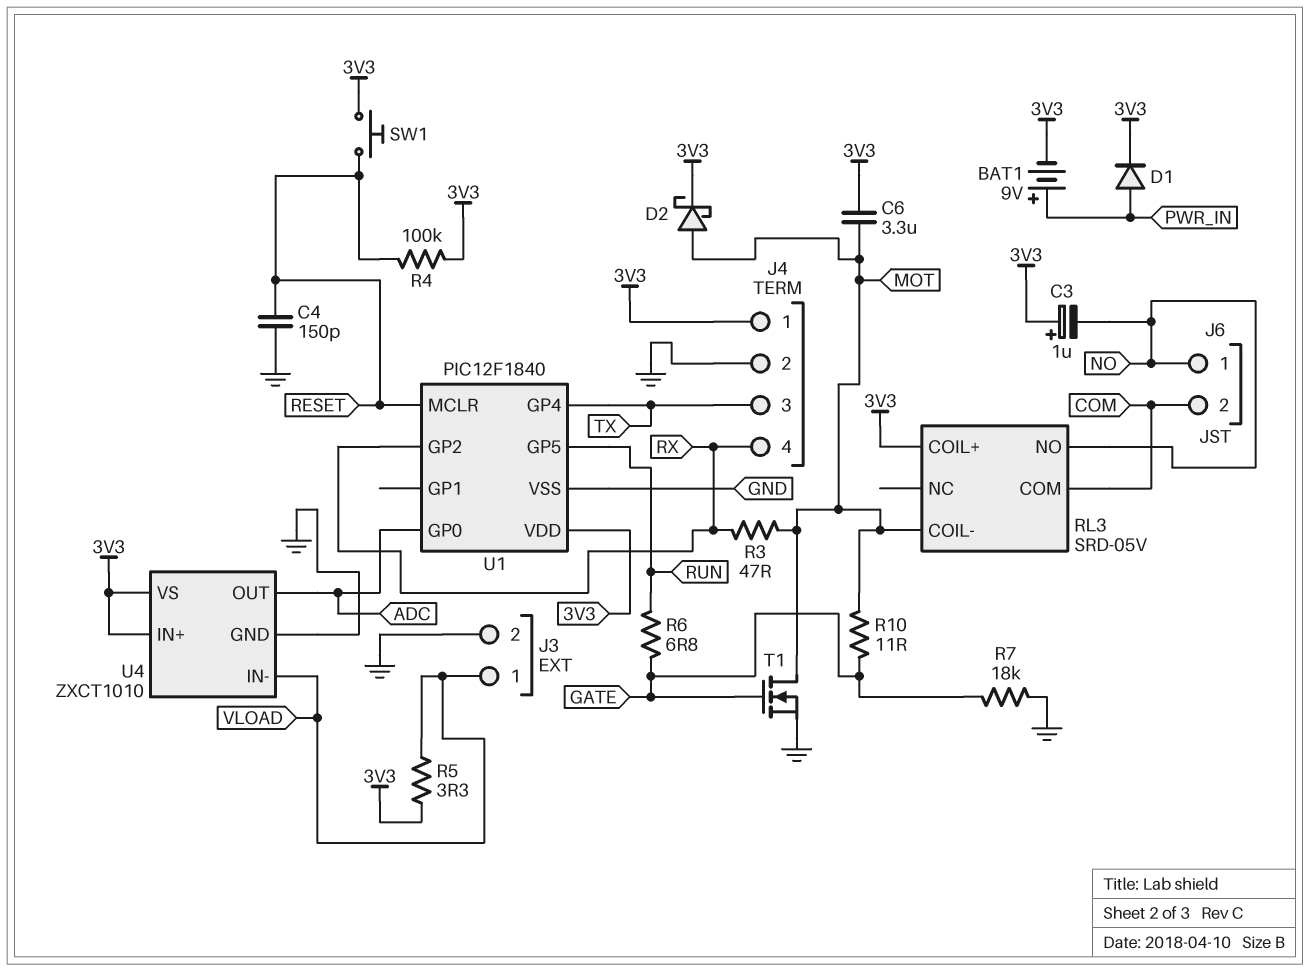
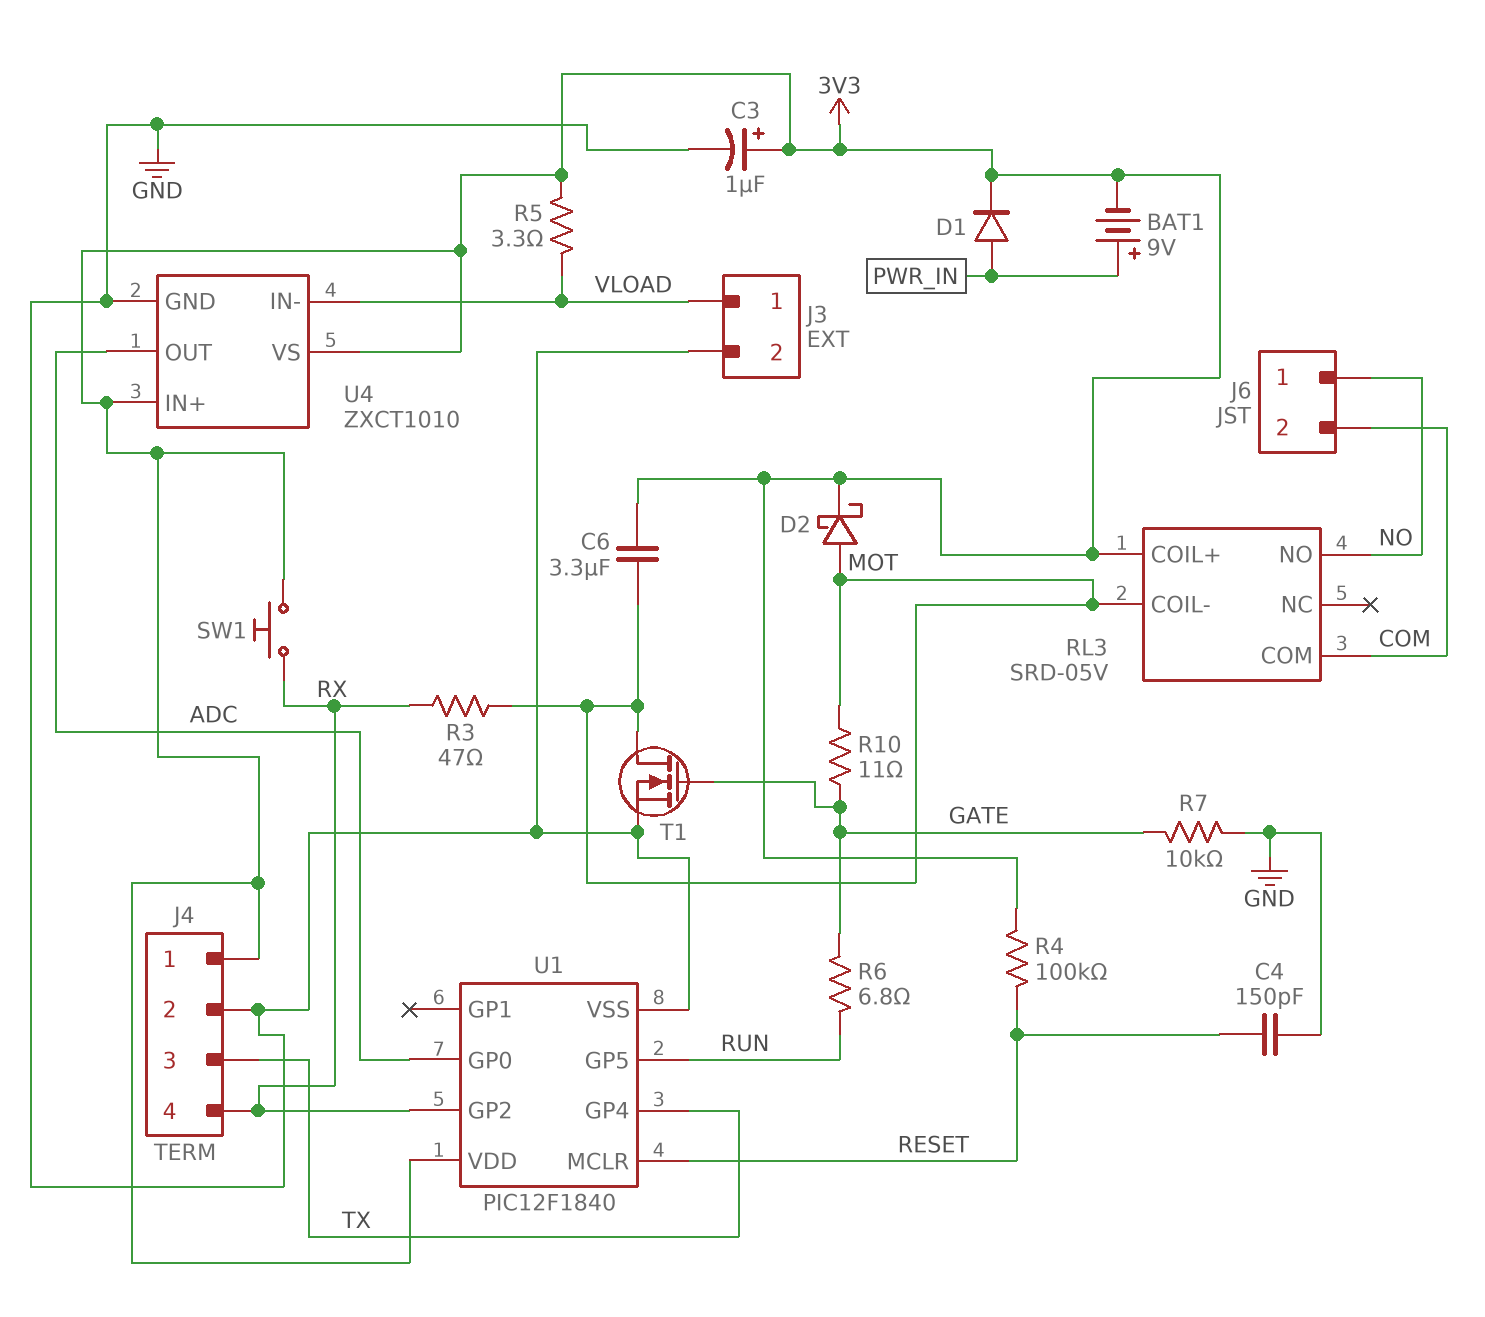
C3: 1uF (plus 3V3, minus NO) -> 1uF (plus 3V3, minus GND)
R7: 18k (GATE, GND) -> 10k (GATE, GND)
SW1: button (3V3, RESET) -> button (3V3, RX)

